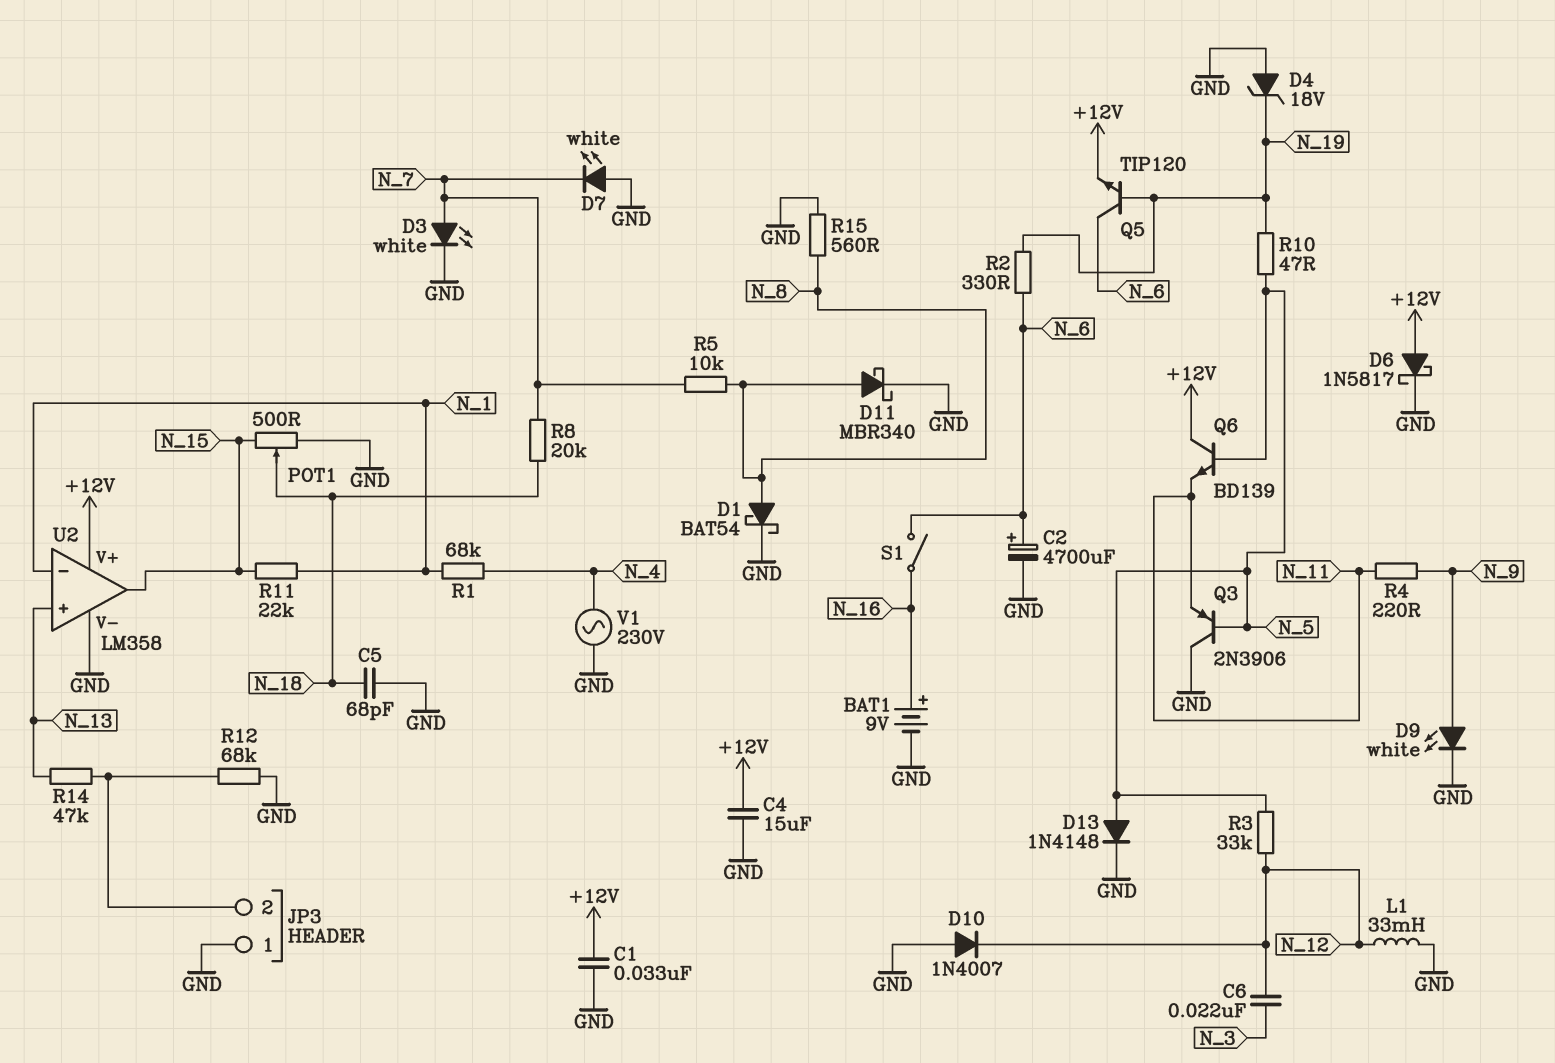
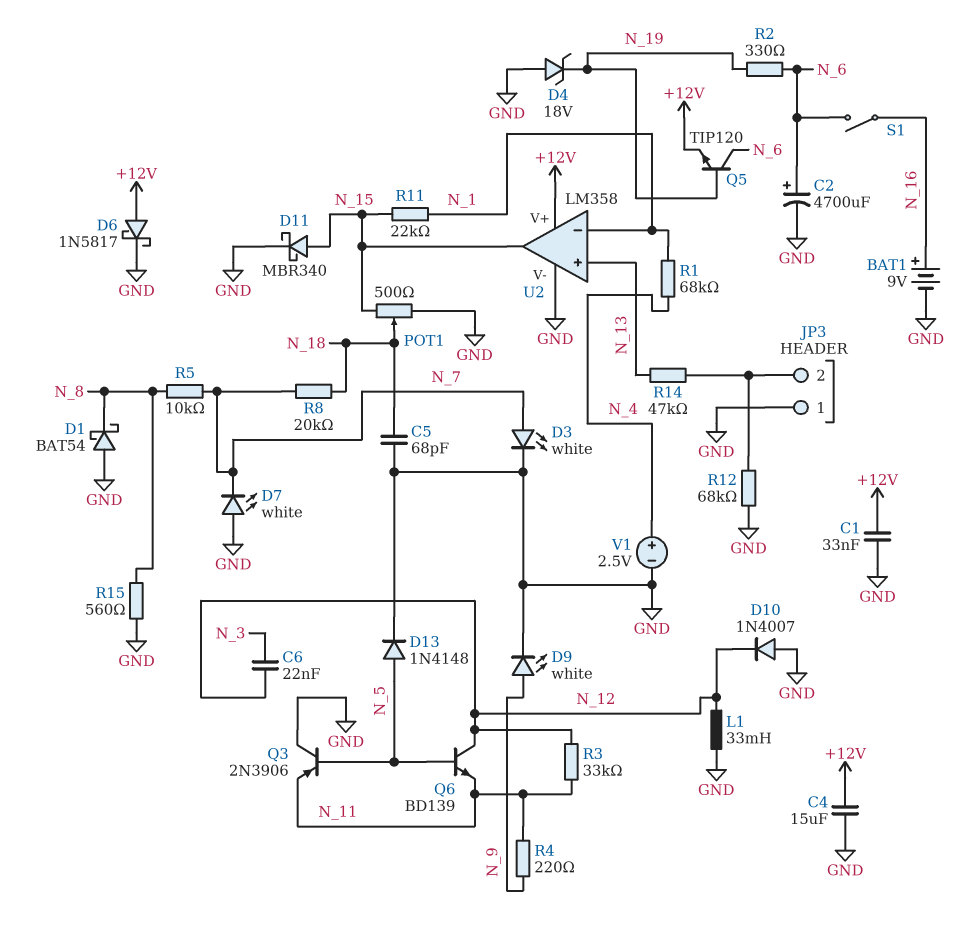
D1: schottky BAT54 (A N_8, K GND) -> schottky BAT54 (A GND, K N_8)
D11: schottky MBR340 (A N_8, K GND) -> schottky MBR340 (A N_15, K GND)
Q6: NPN BD139 (B N_5, C +12V, E N_11) -> NPN BD139 (B N_5, C N_12, E N_11)
R3: 33k (N_5, N_12) -> 33k (N_11, N_12)
R10: 47 (N_5, N_19) -> none
V1: AC 230V (GND, N_4) -> 2.5V (plus N_4, minus GND)

